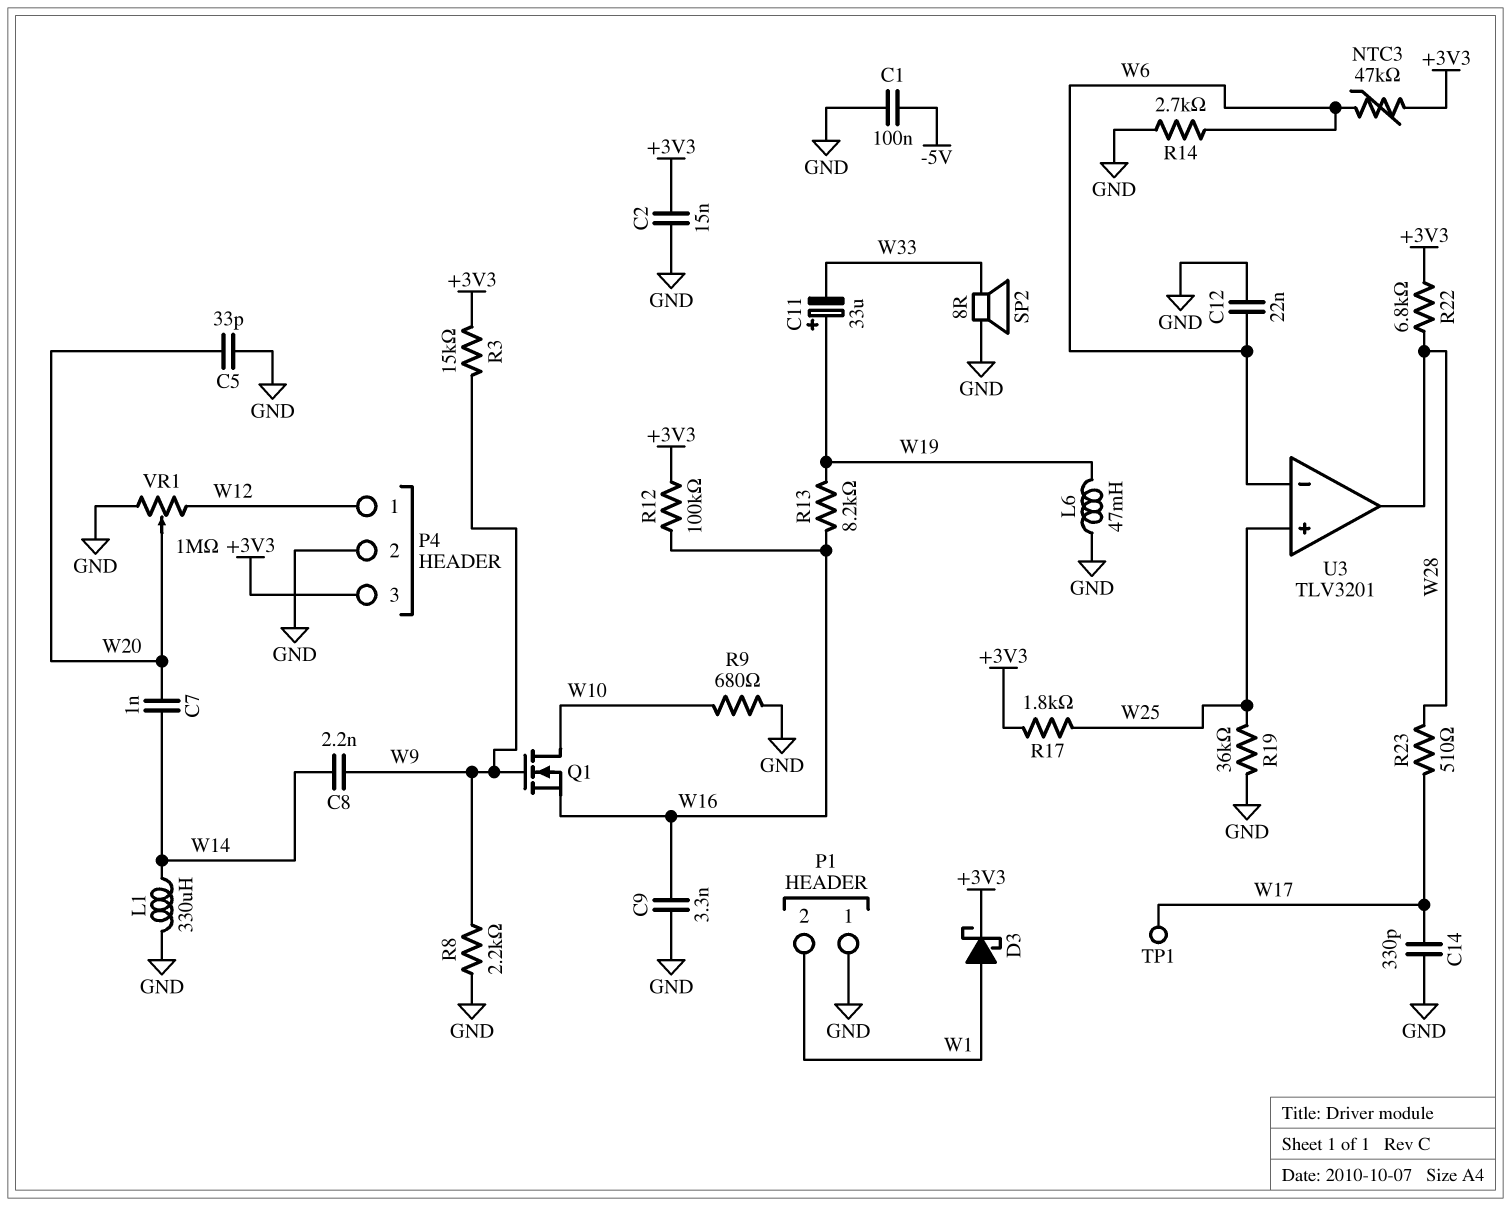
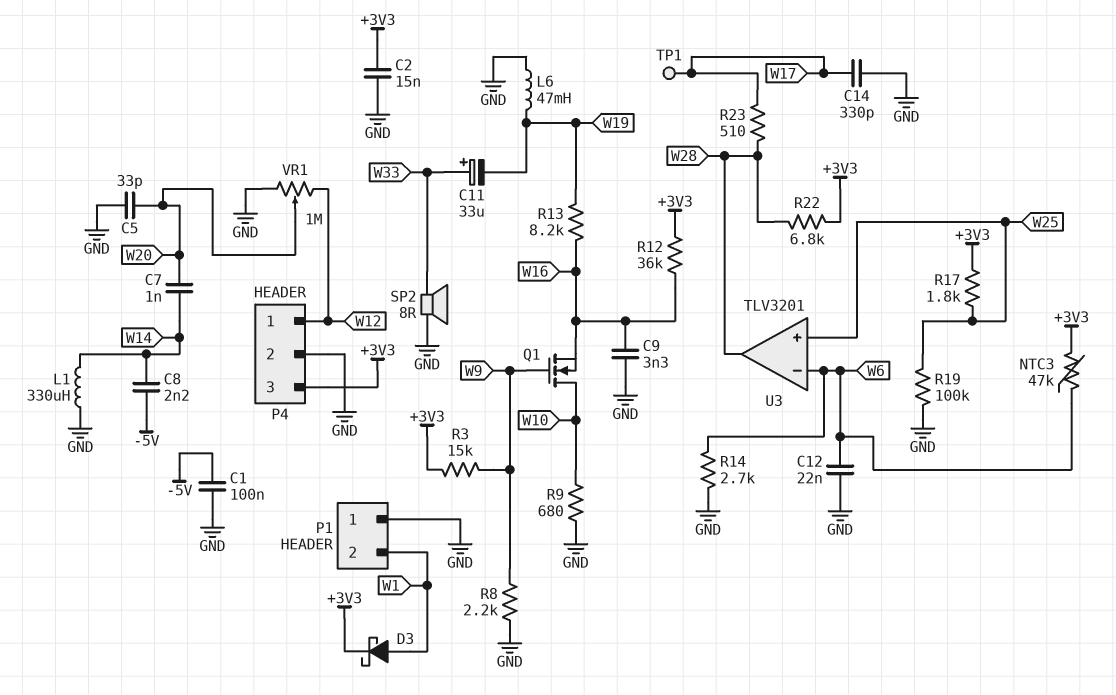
C8: 2.2nF (W9, W14) -> 2.2nF (-5V, W14)
C11: 33uF (plus W19, minus W33) -> 33uF (plus W33, minus W19)
R12: 100k (+3V3, W16) -> 36k (+3V3, W16)
R19: 36k (GND, W25) -> 100k (GND, W25)

